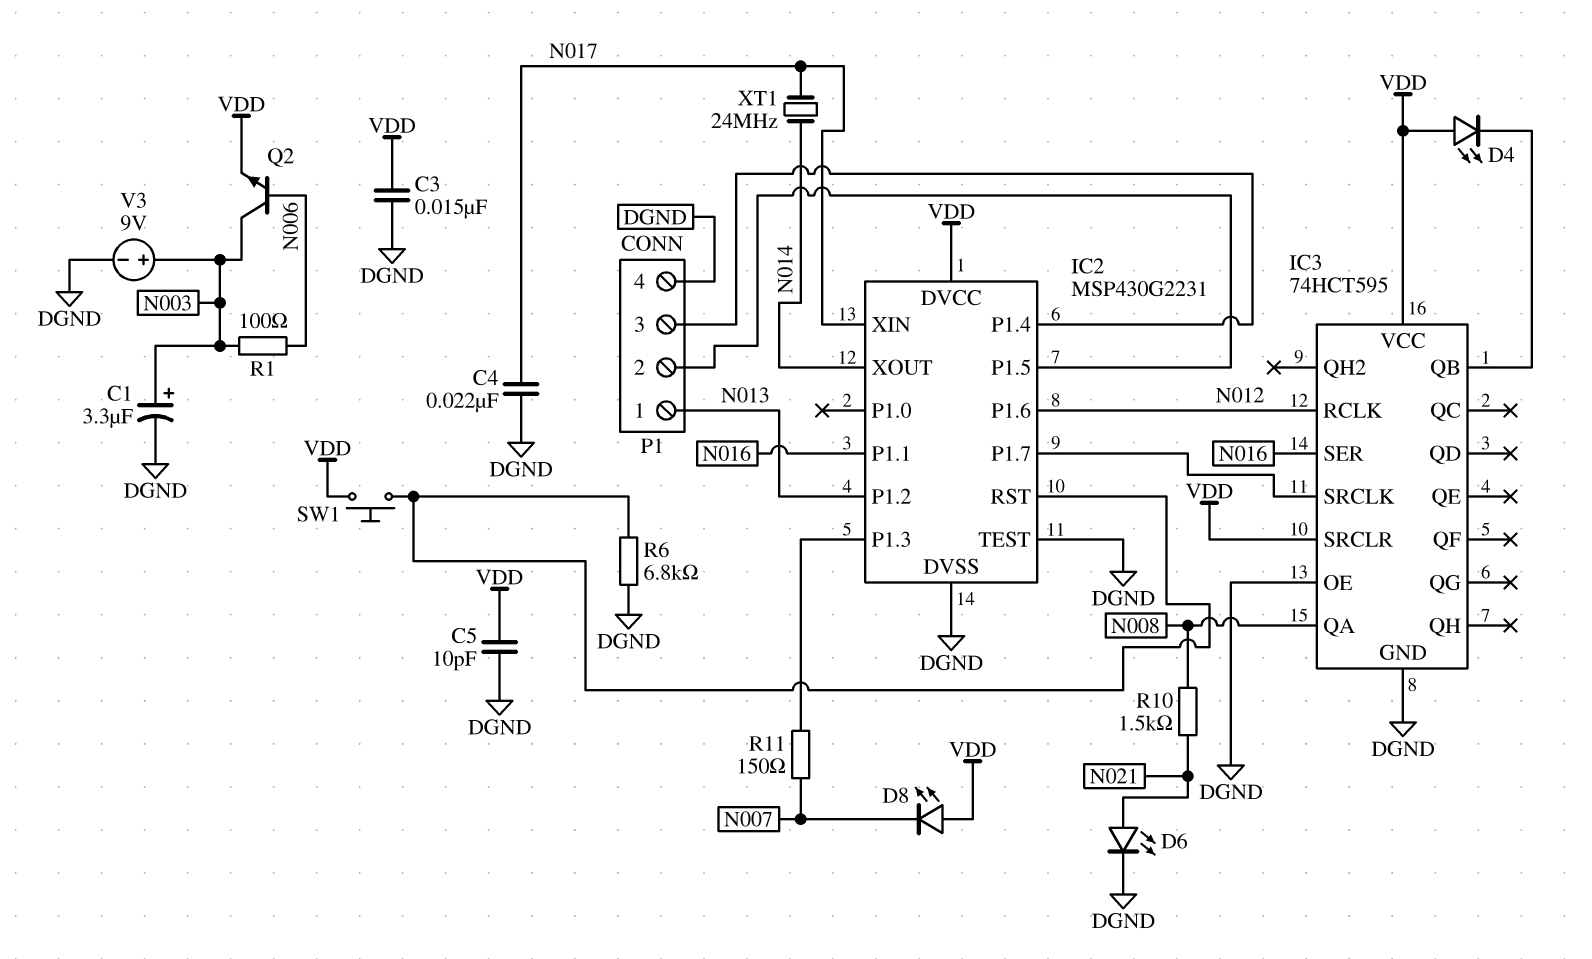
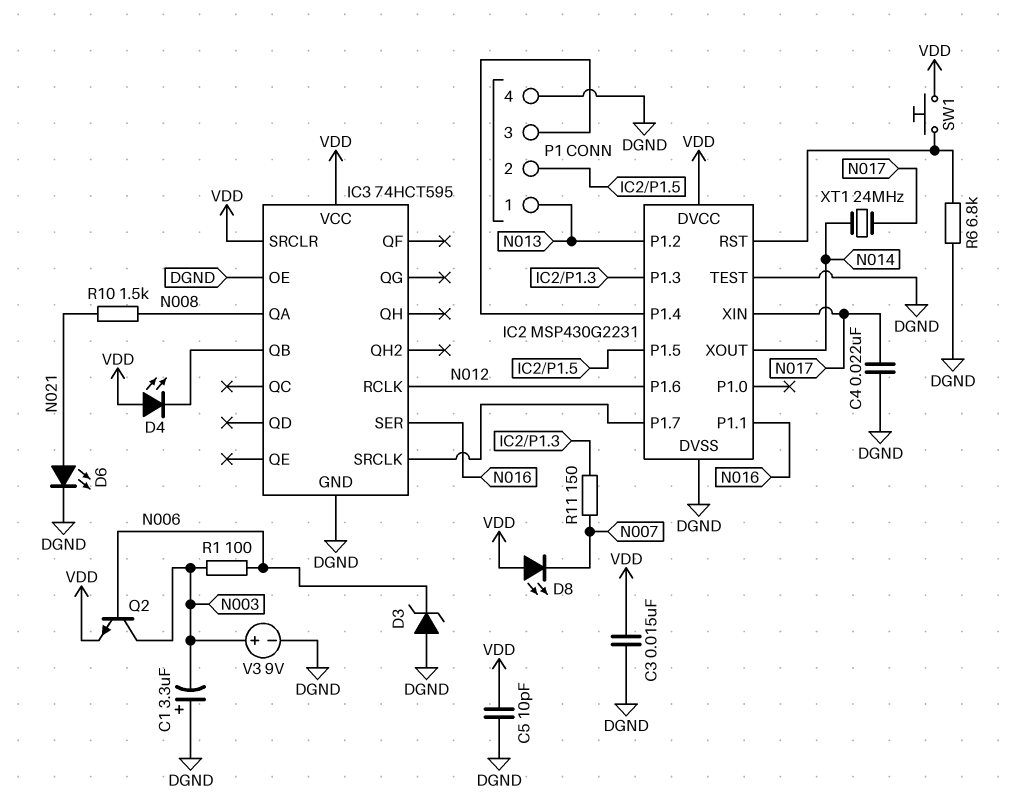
C1: 3.3uF (plus N003, minus DGND) -> 3.3uF (plus DGND, minus N003)
D3: none -> zener (A DGND, K N006)

